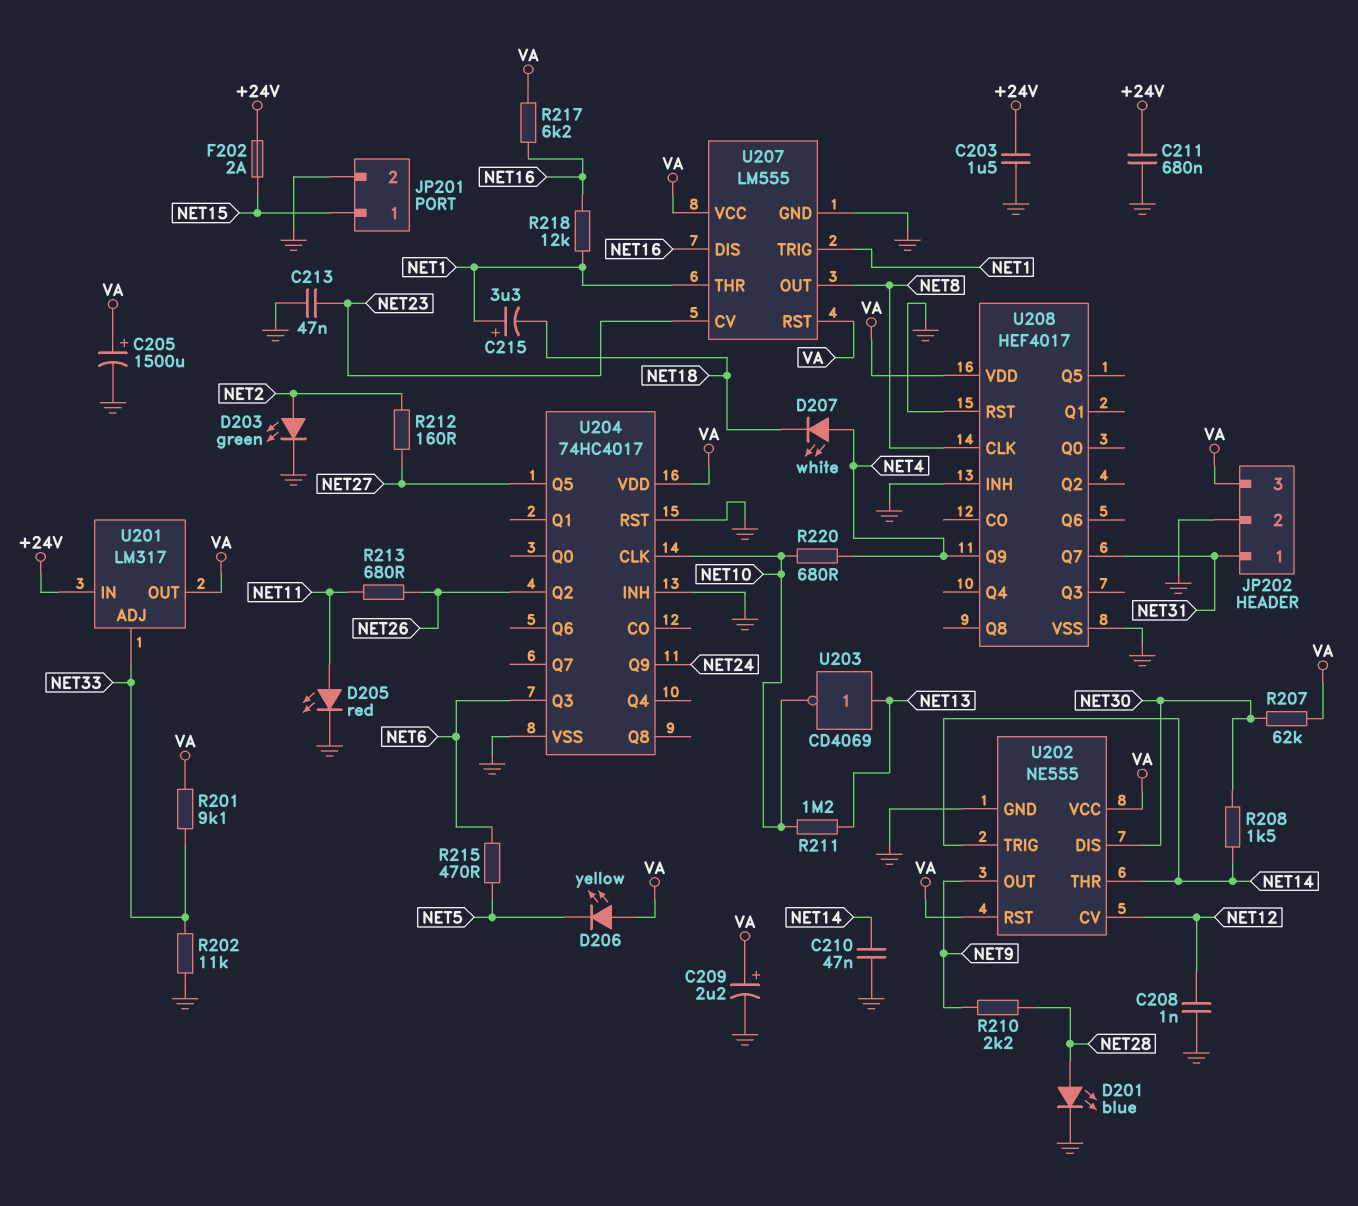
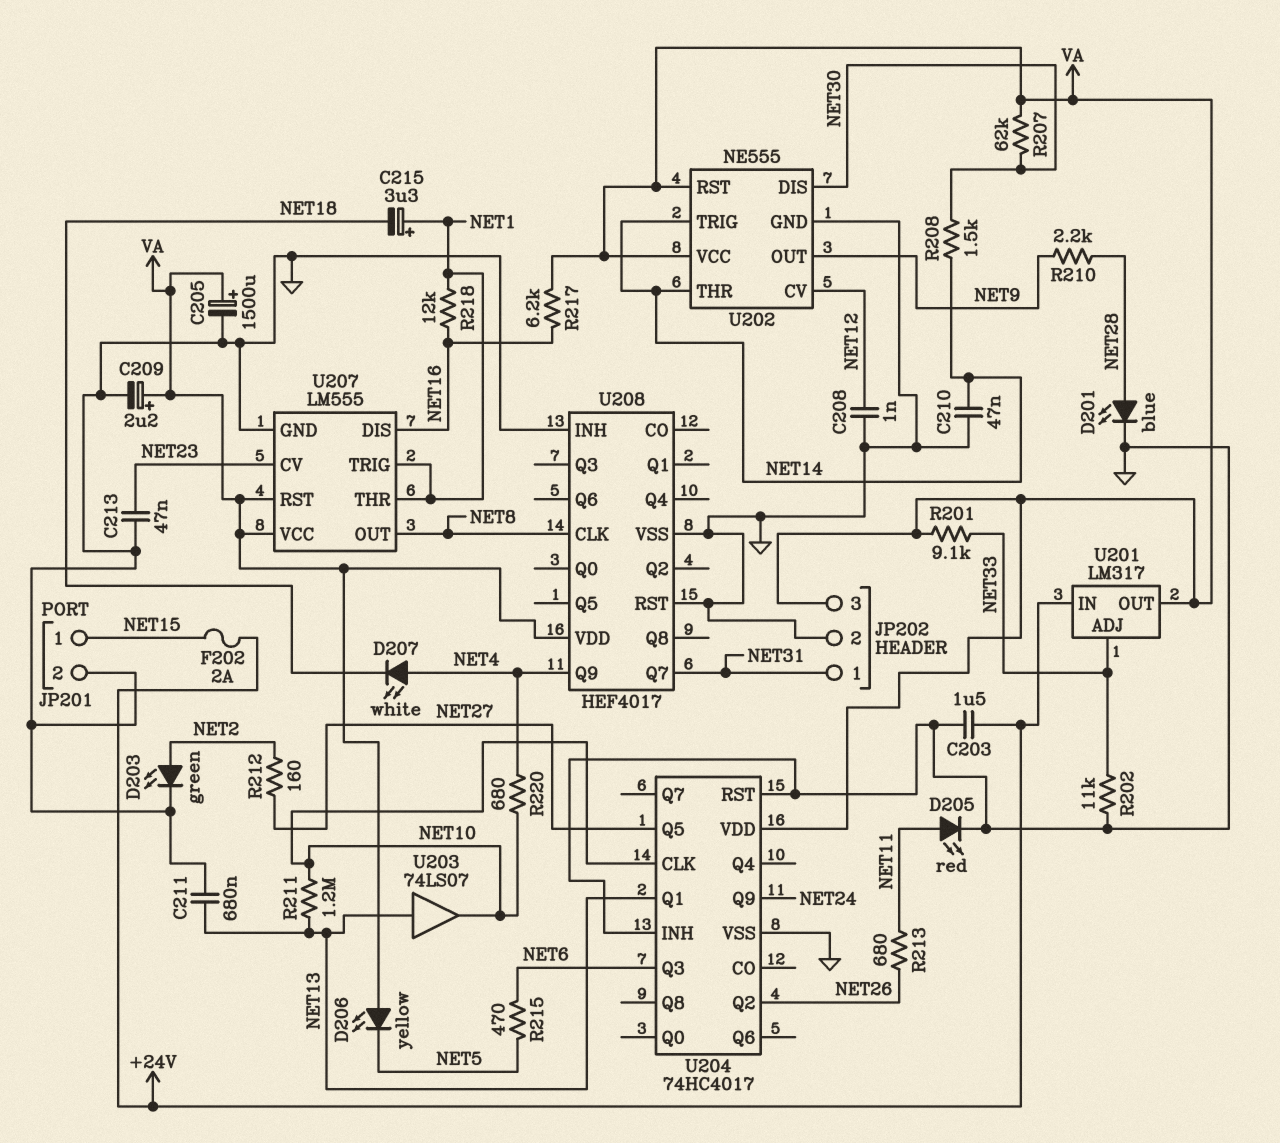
C211: 680nF (+24V, GND) -> 680nF (GND, NET13)
U203: NOT CD4069 (in NET13, out NET10) -> buffer 74LS07 (in NET13, out NET10)
U204 pin Q1: none -> NET13

